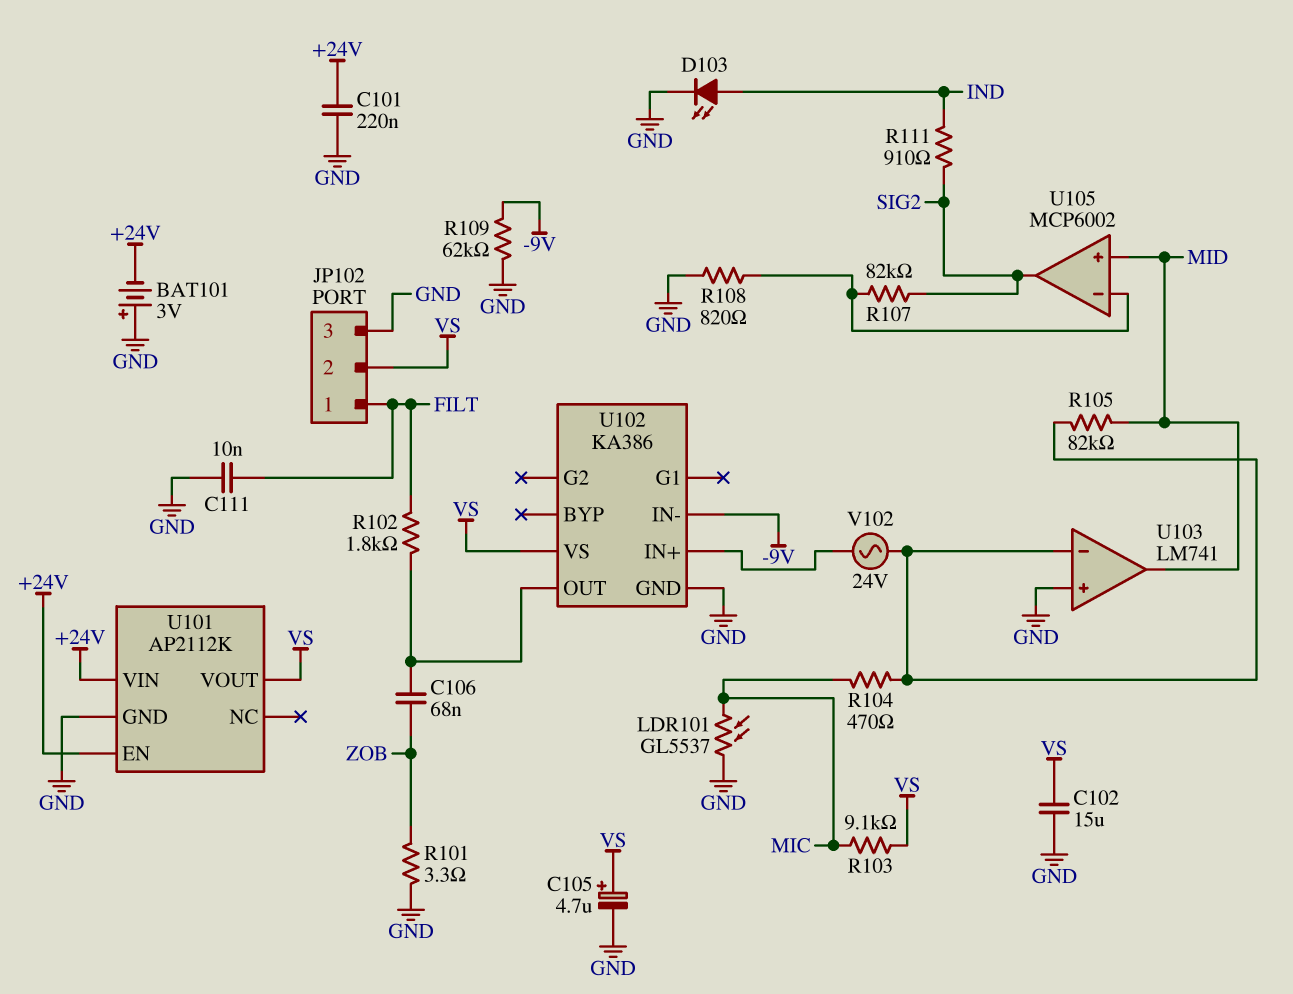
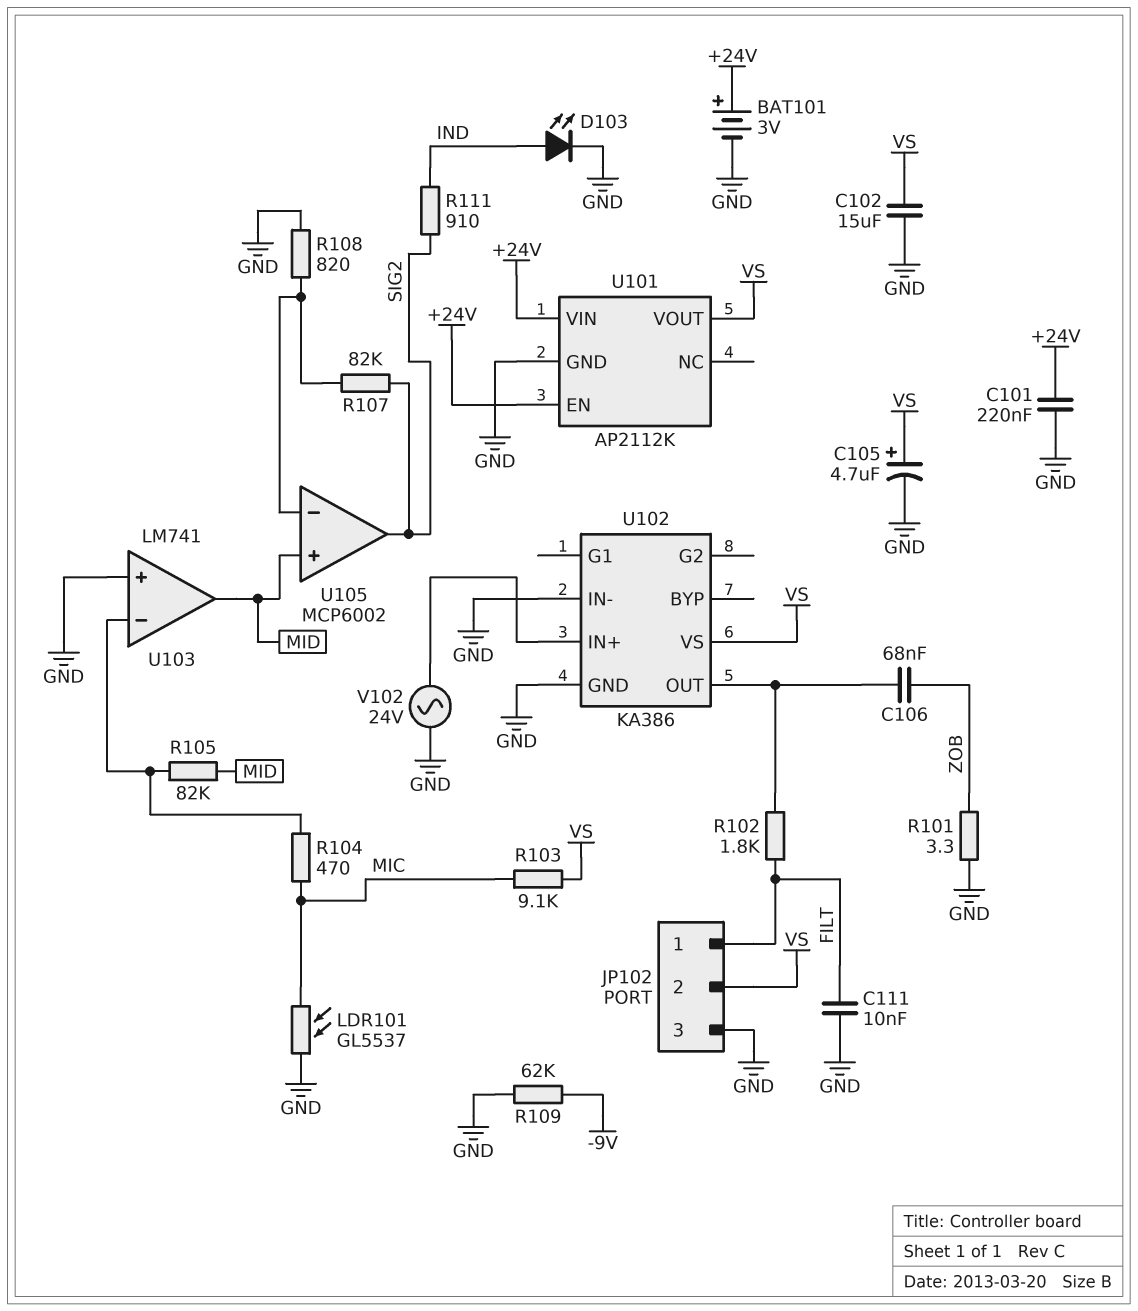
BAT101: 3V (plus GND, minus +24V) -> 3V (plus +24V, minus GND)
U102 pin IN-: -9V -> GND
V102: AC 24V (U102/IN+, U103/in-) -> AC 24V (GND, U102/IN+)

